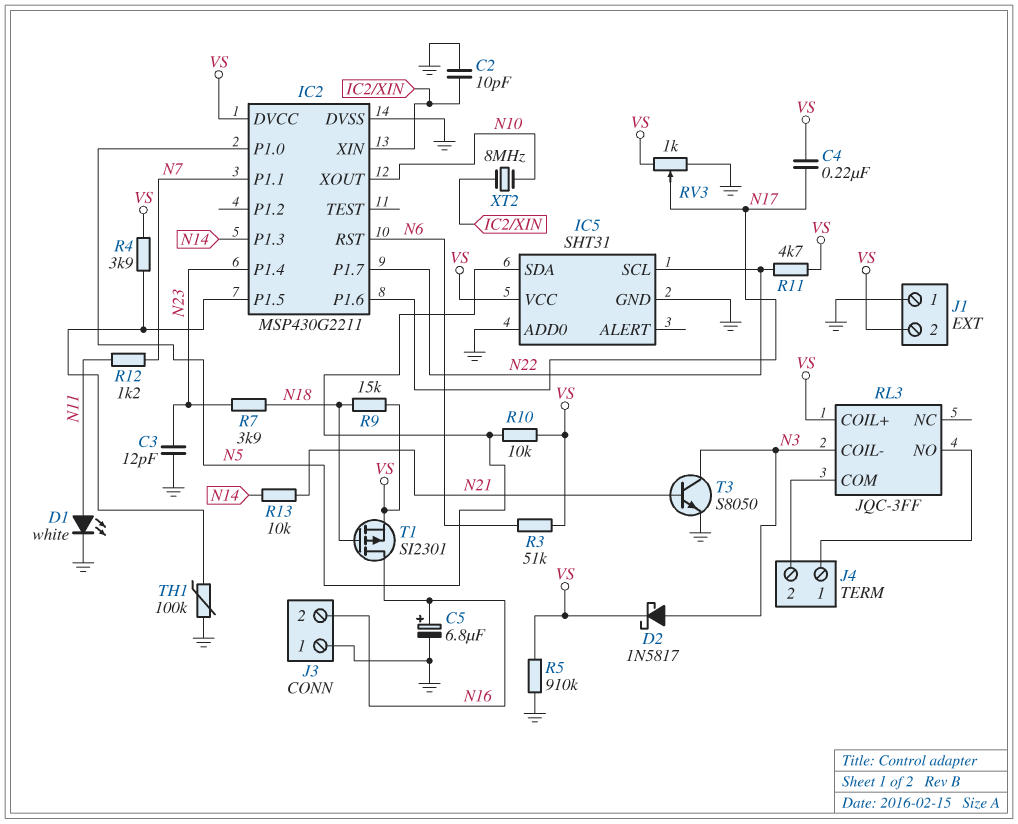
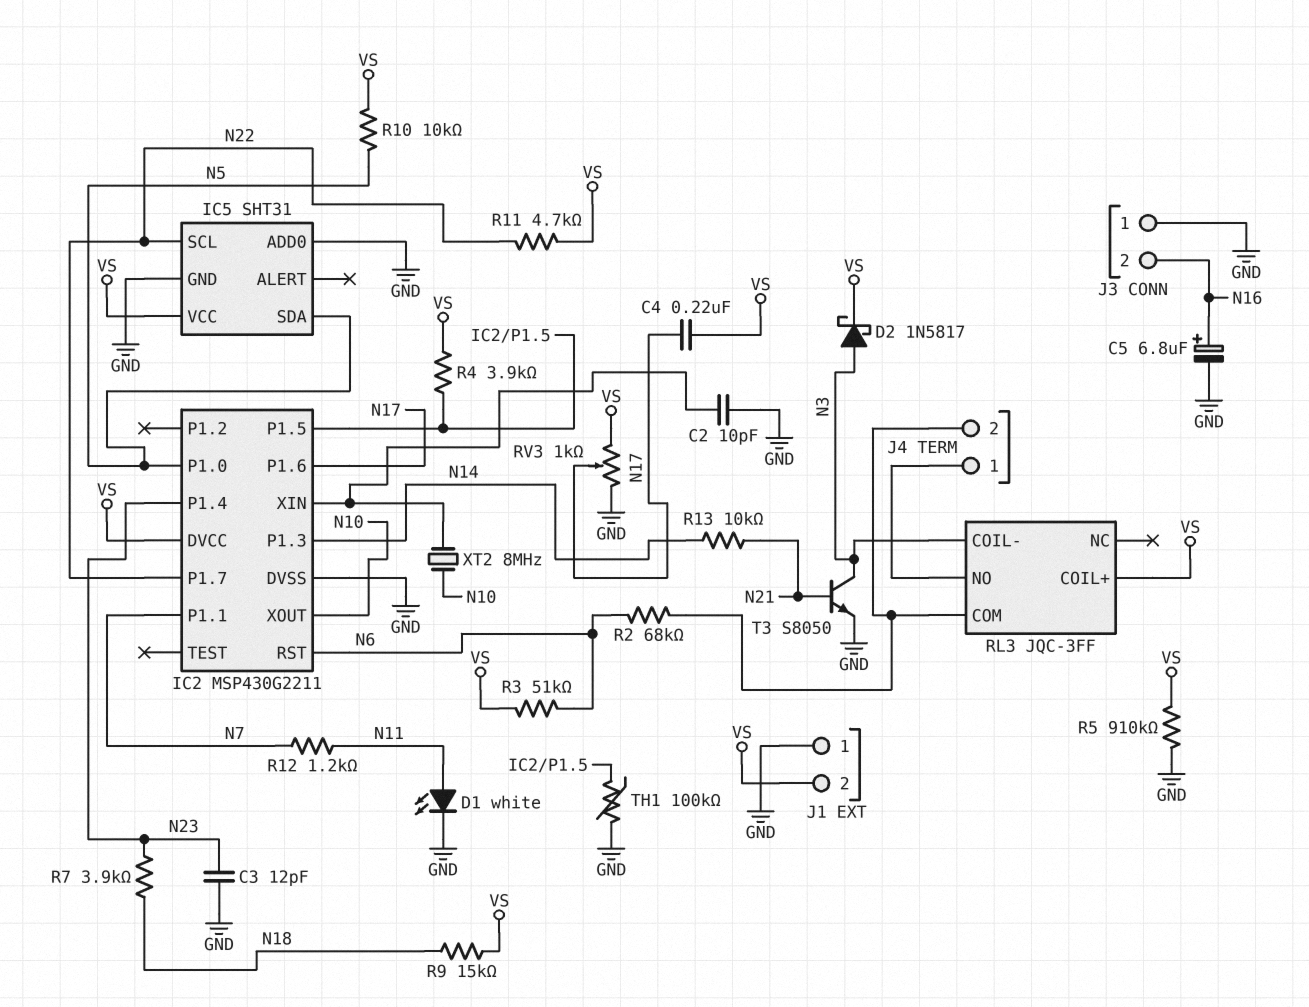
R2: none -> 68k (J4/2, N6)
T1: PMOS SI2301 (G N18, D N16, S VS) -> none

